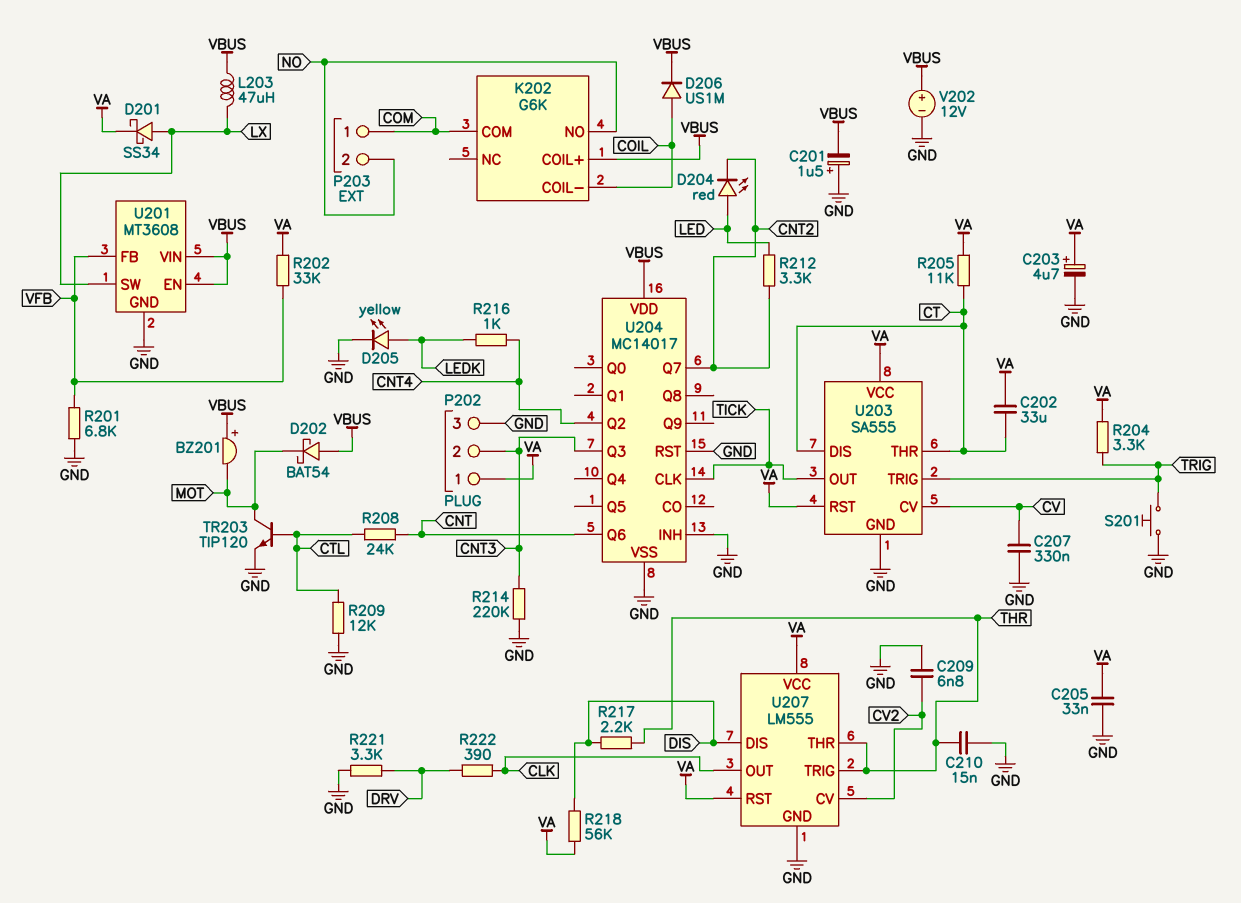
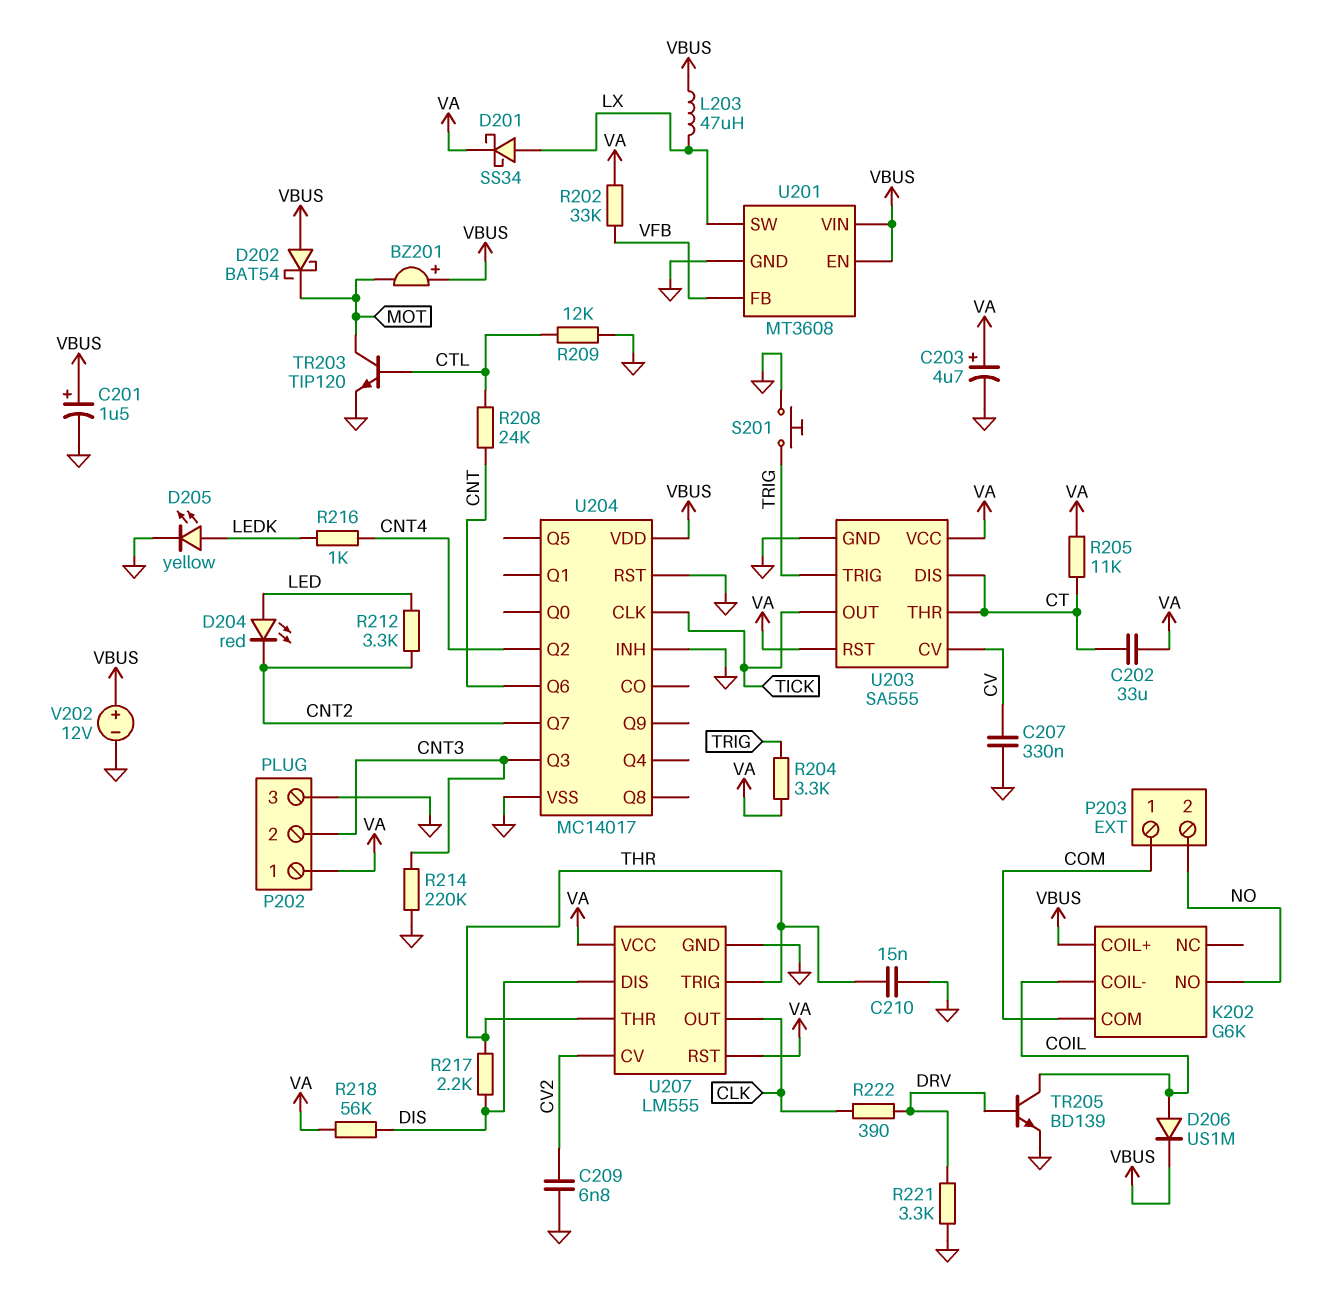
C201: 1.5uF (plus GND, minus VBUS) -> 1.5uF (plus VBUS, minus GND)
C205: 33nF (GND, VA) -> none
R201: 6.8k (GND, VFB) -> none
TR205: none -> NPN BD139 (B DRV, C COIL, E GND)

